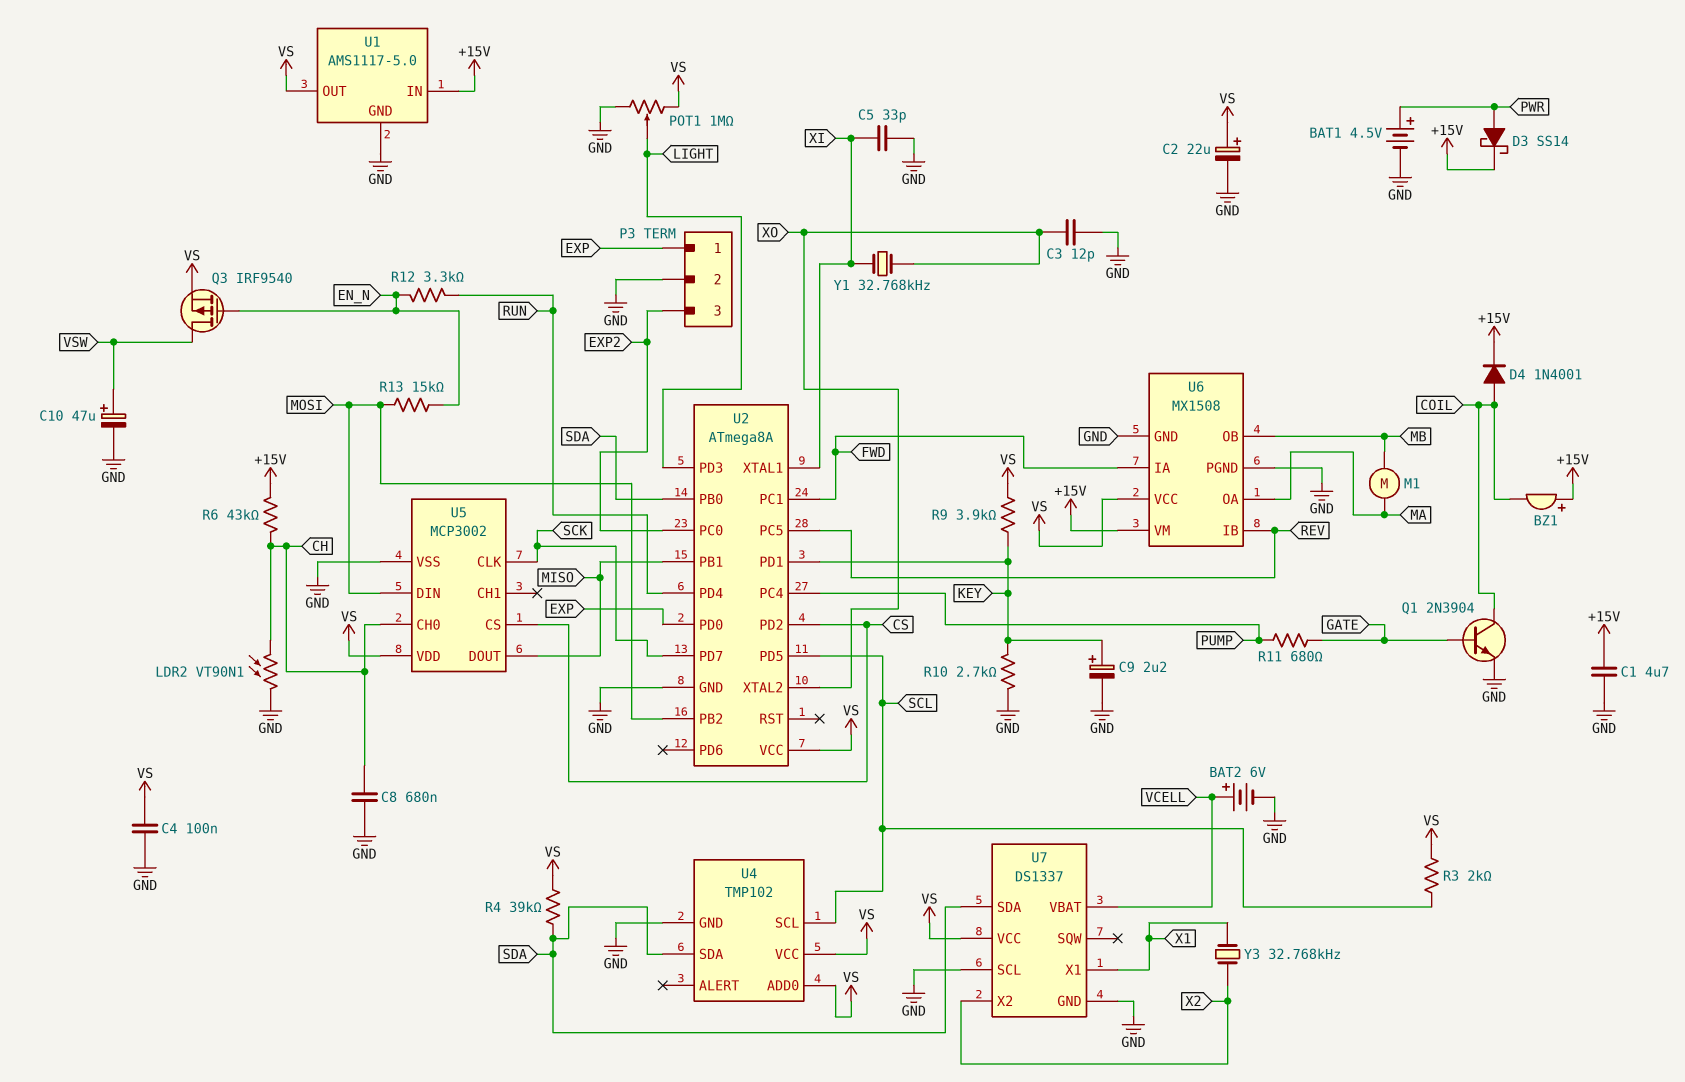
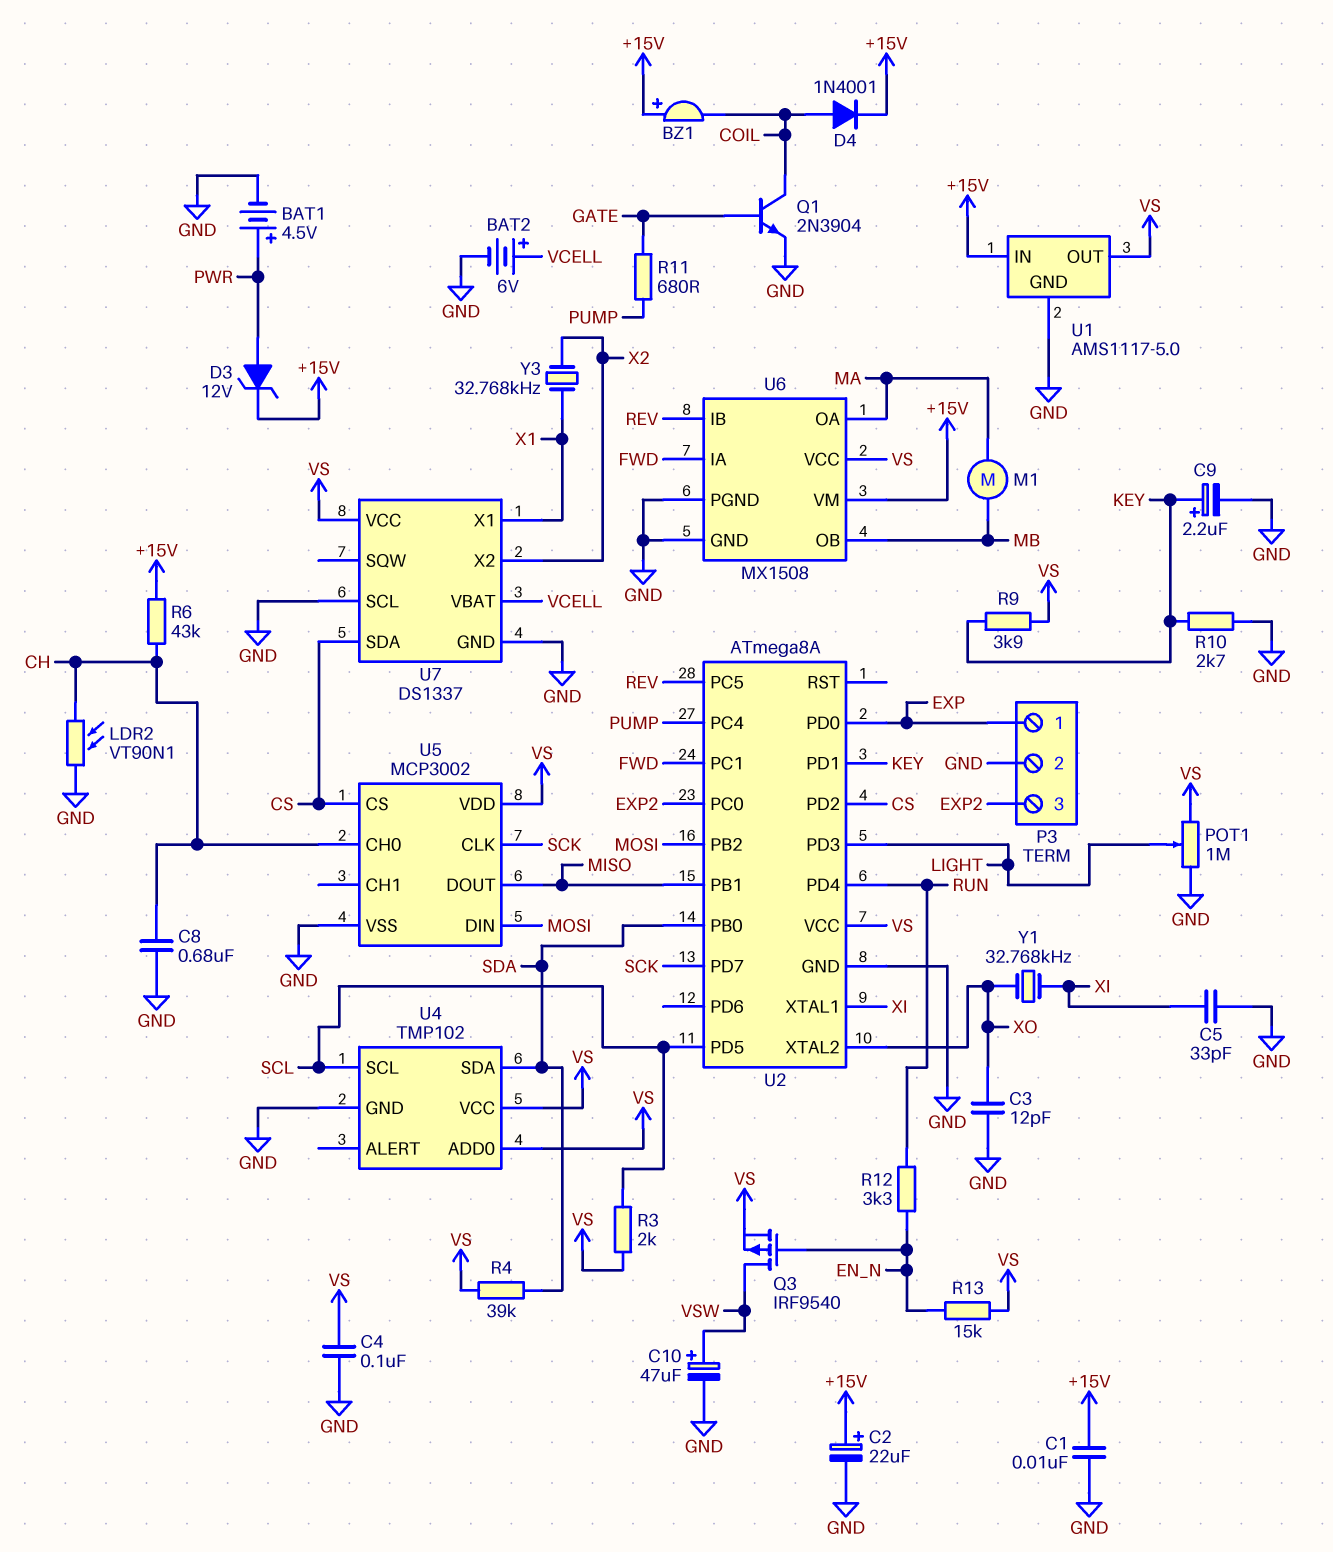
C1: 4.7uF (+15V, GND) -> 10nF (+15V, GND)
C2: 22uF (plus VS, minus GND) -> 22uF (plus +15V, minus GND)
D3: schottky SS14 (A PWR, K +15V) -> zener 12V (A PWR, K +15V)
R13: 15k (EN_N, MOSI) -> 15k (EN_N, VS)
U7 pin SDA: SDA -> CS

